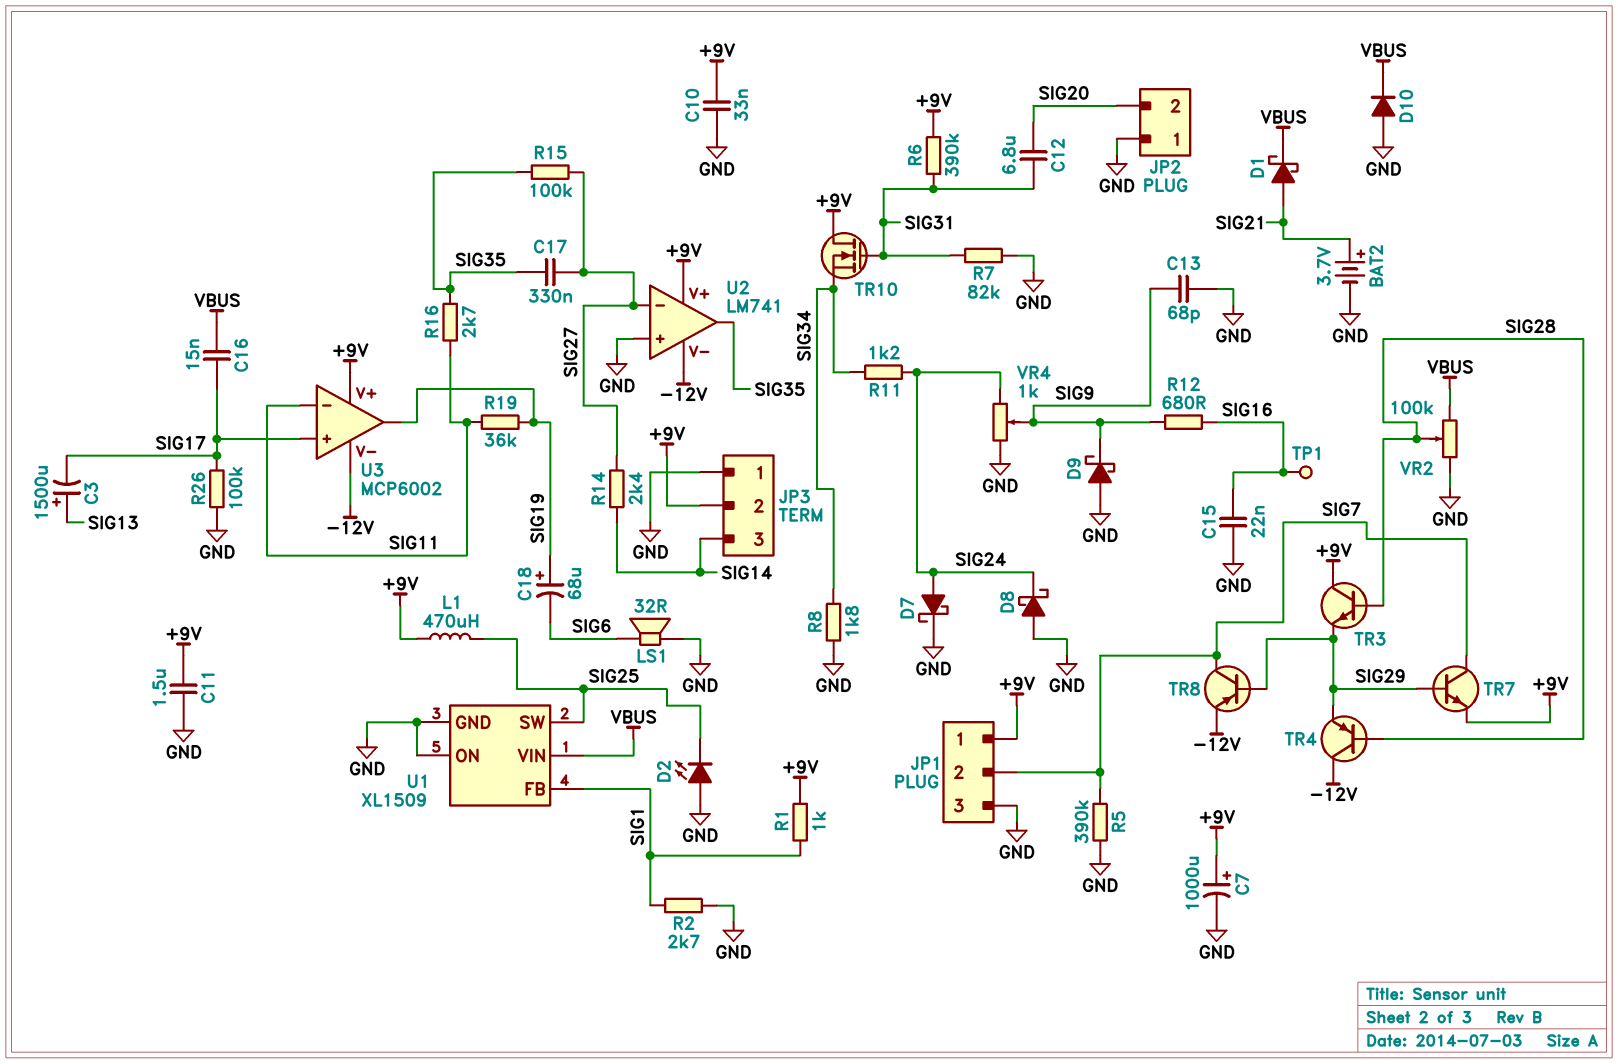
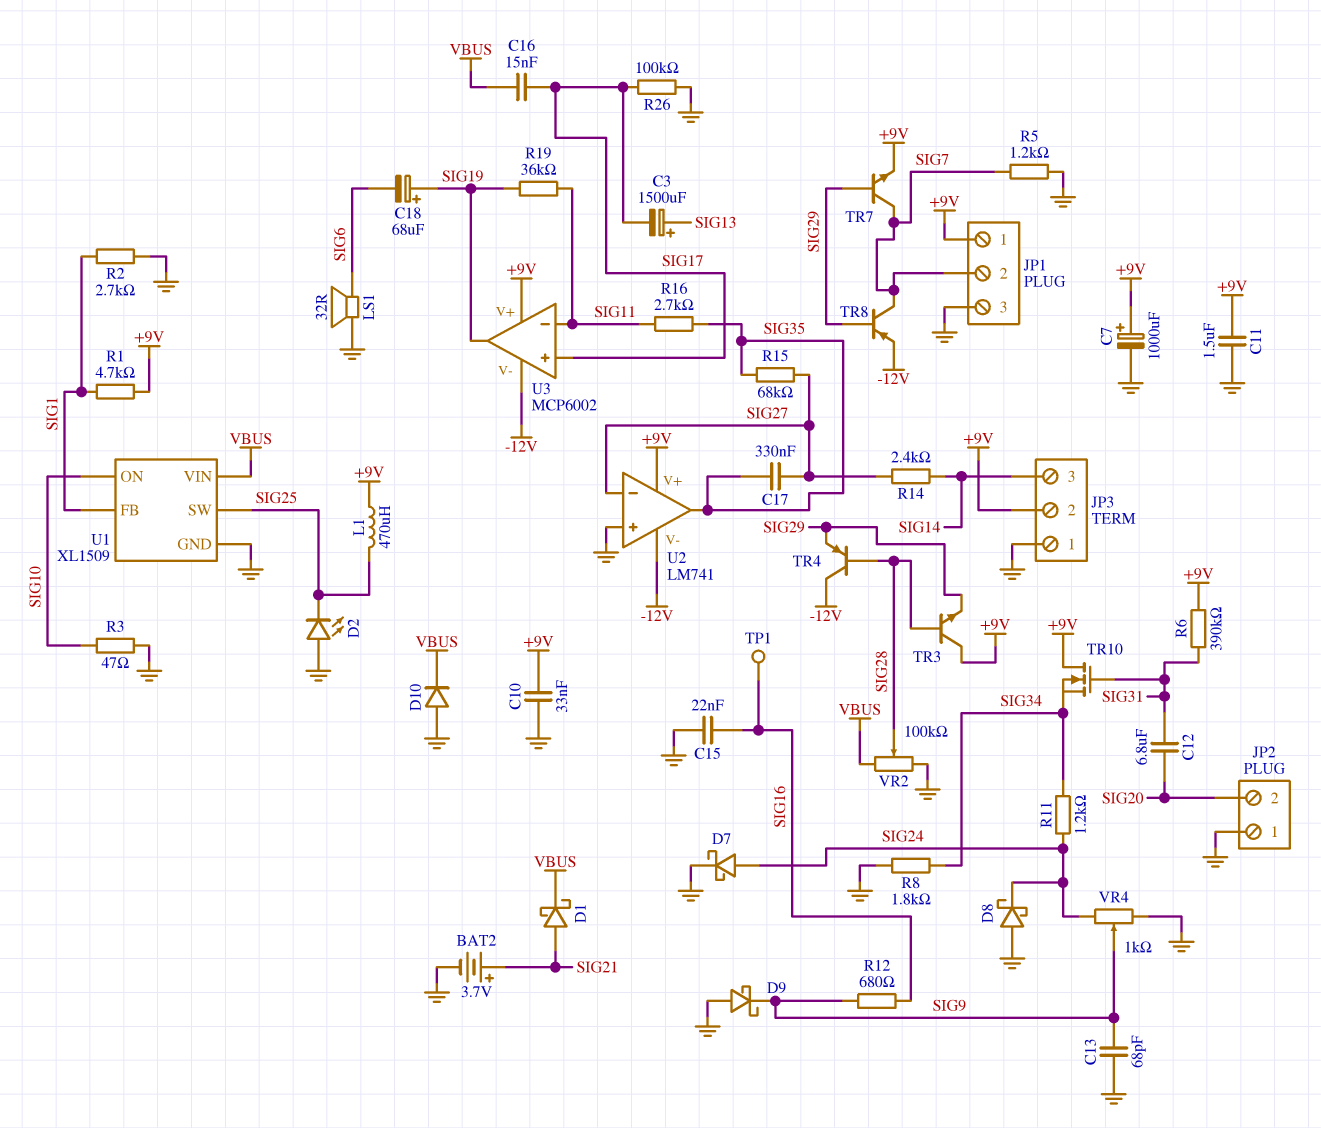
R1: 1k (+9V, SIG1) -> 4.7k (+9V, SIG1)
R3: none -> 47 (GND, SIG10)
R5: 390k (GND, SIG7) -> 1.2k (GND, SIG7)
R7: 82k (GND, SIG31) -> none
R15: 100k (SIG27, SIG35) -> 68k (SIG27, SIG35)
U1 pin ON: GND -> SIG10

